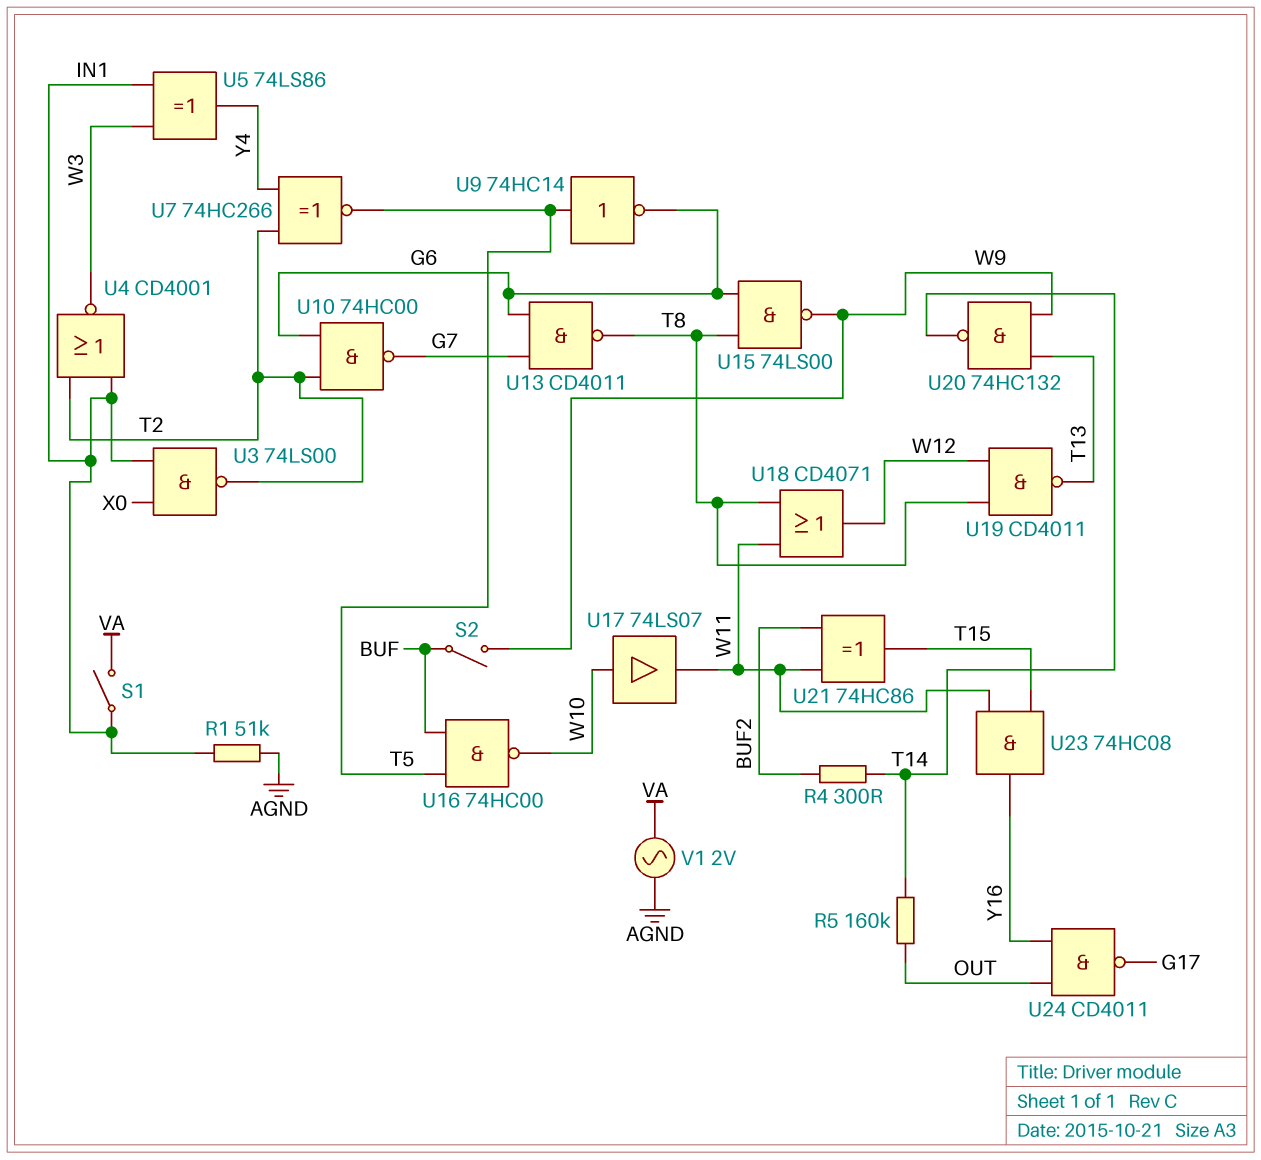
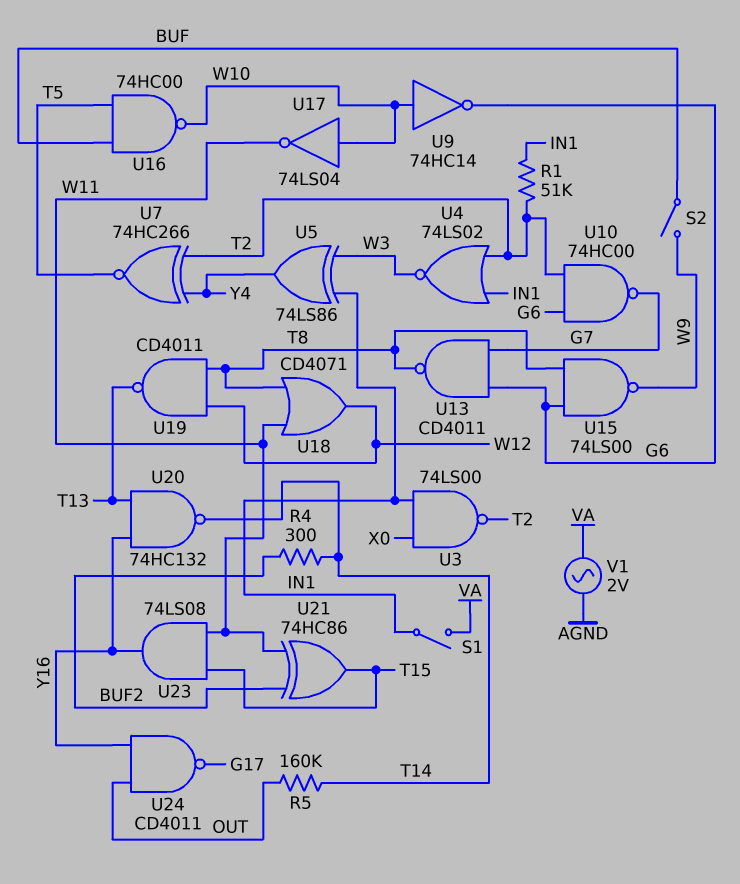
R1: 51k (AGND, IN1) -> 51k (IN1, T2)
U4: NOR CD4001 (in IN1, in T2, out W3) -> NOR 74LS02 (in IN1, in T2, out W3)
U9: NOT 74HC14 (in T5, out G6) -> NOT 74HC14 (in W10, out G6)
U17: buffer 74LS07 (in W10, out W11) -> NOT 74LS04 (in W10, out W11)
U20: NAND 74HC132 (in T13, in W9, out T14) -> NAND 74HC132 (in T13, in Y16, out T14)
U23: AND 74HC08 (in T15, in W11, out Y16) -> AND 74LS08 (in T15, in W11, out Y16)

